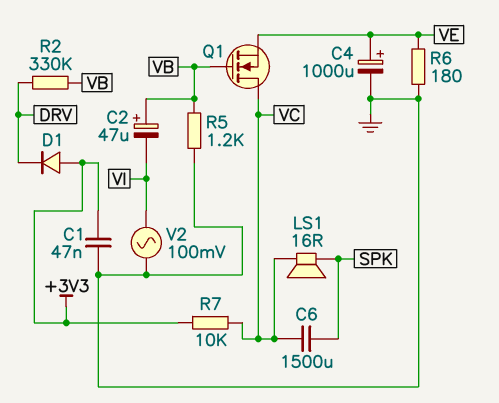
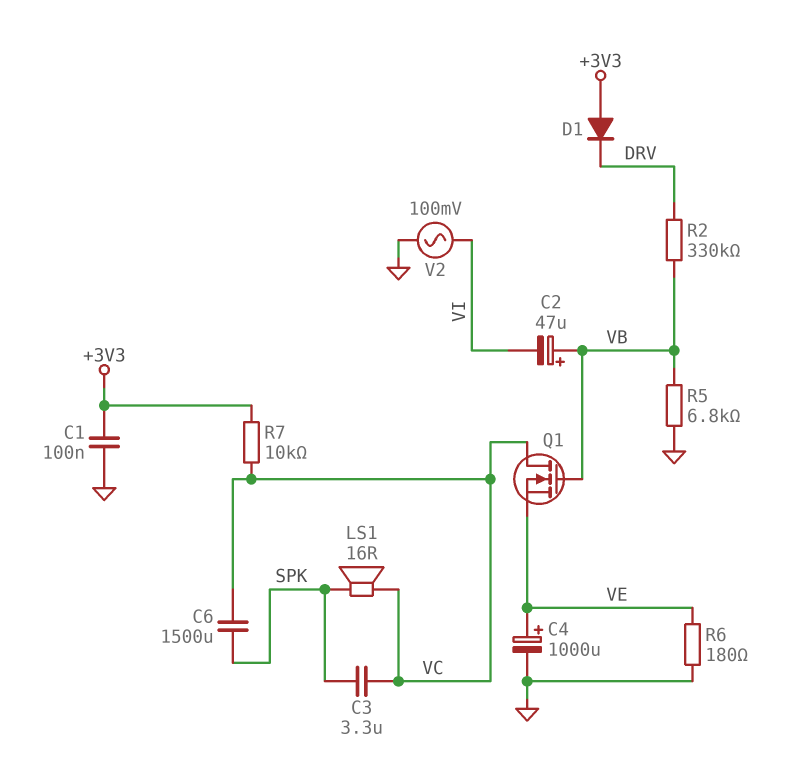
C1: 47nF (+3V3, GND) -> 100nF (+3V3, GND)
C3: none -> 3.3uF (SPK, VC)
R5: 1.2k (GND, VB) -> 6.8k (GND, VB)

